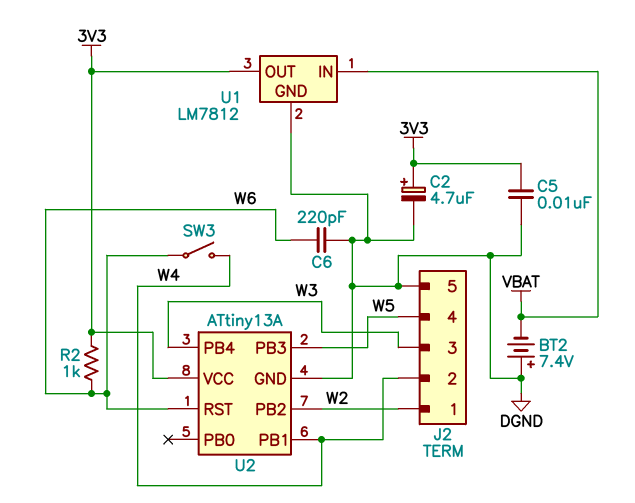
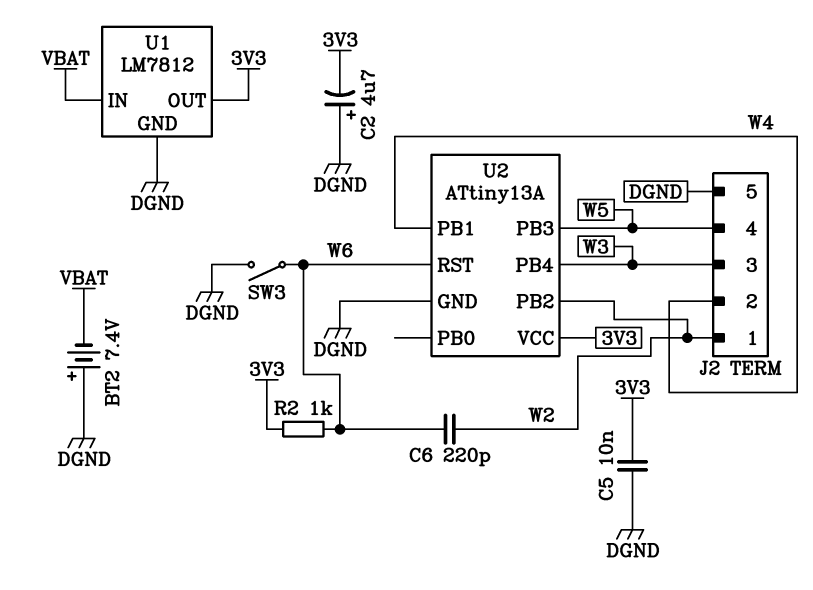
C2: 4.7uF (plus 3V3, minus DGND) -> 4.7uF (plus DGND, minus 3V3)
C6: 220pF (DGND, W6) -> 220pF (W2, W6)
SW3: switch (W4, W6) -> switch (DGND, W6)

